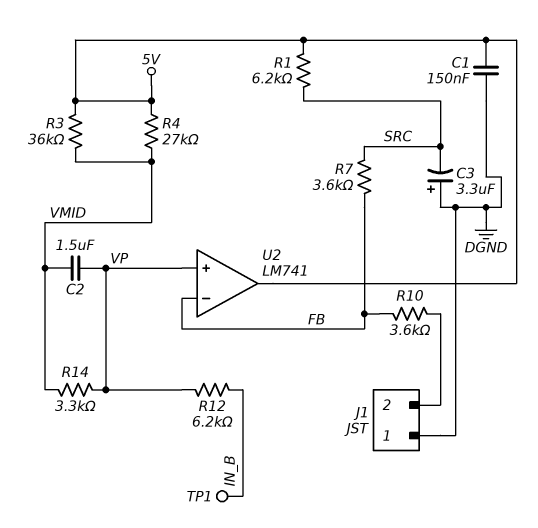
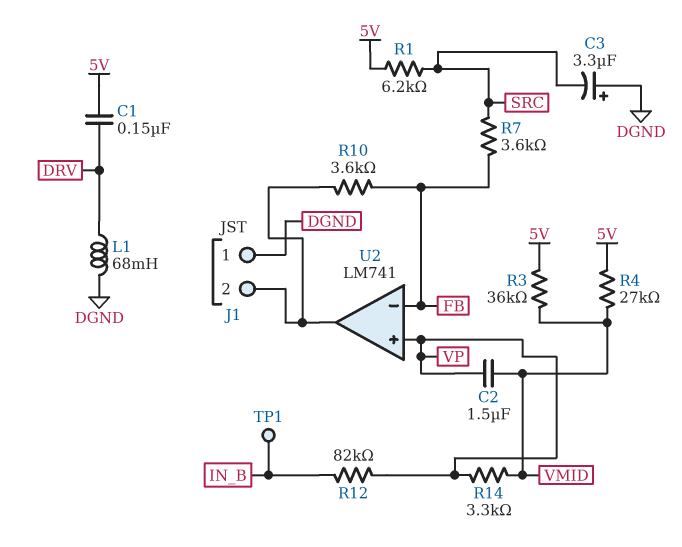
C1: 150nF (5V, DGND) -> 150nF (5V, DRV)
L1: none -> 68mH (DGND, DRV)
R12: 6.2k (IN_B, VP) -> 82k (IN_B, VP)
U2 pin out: 5V -> J1/2

